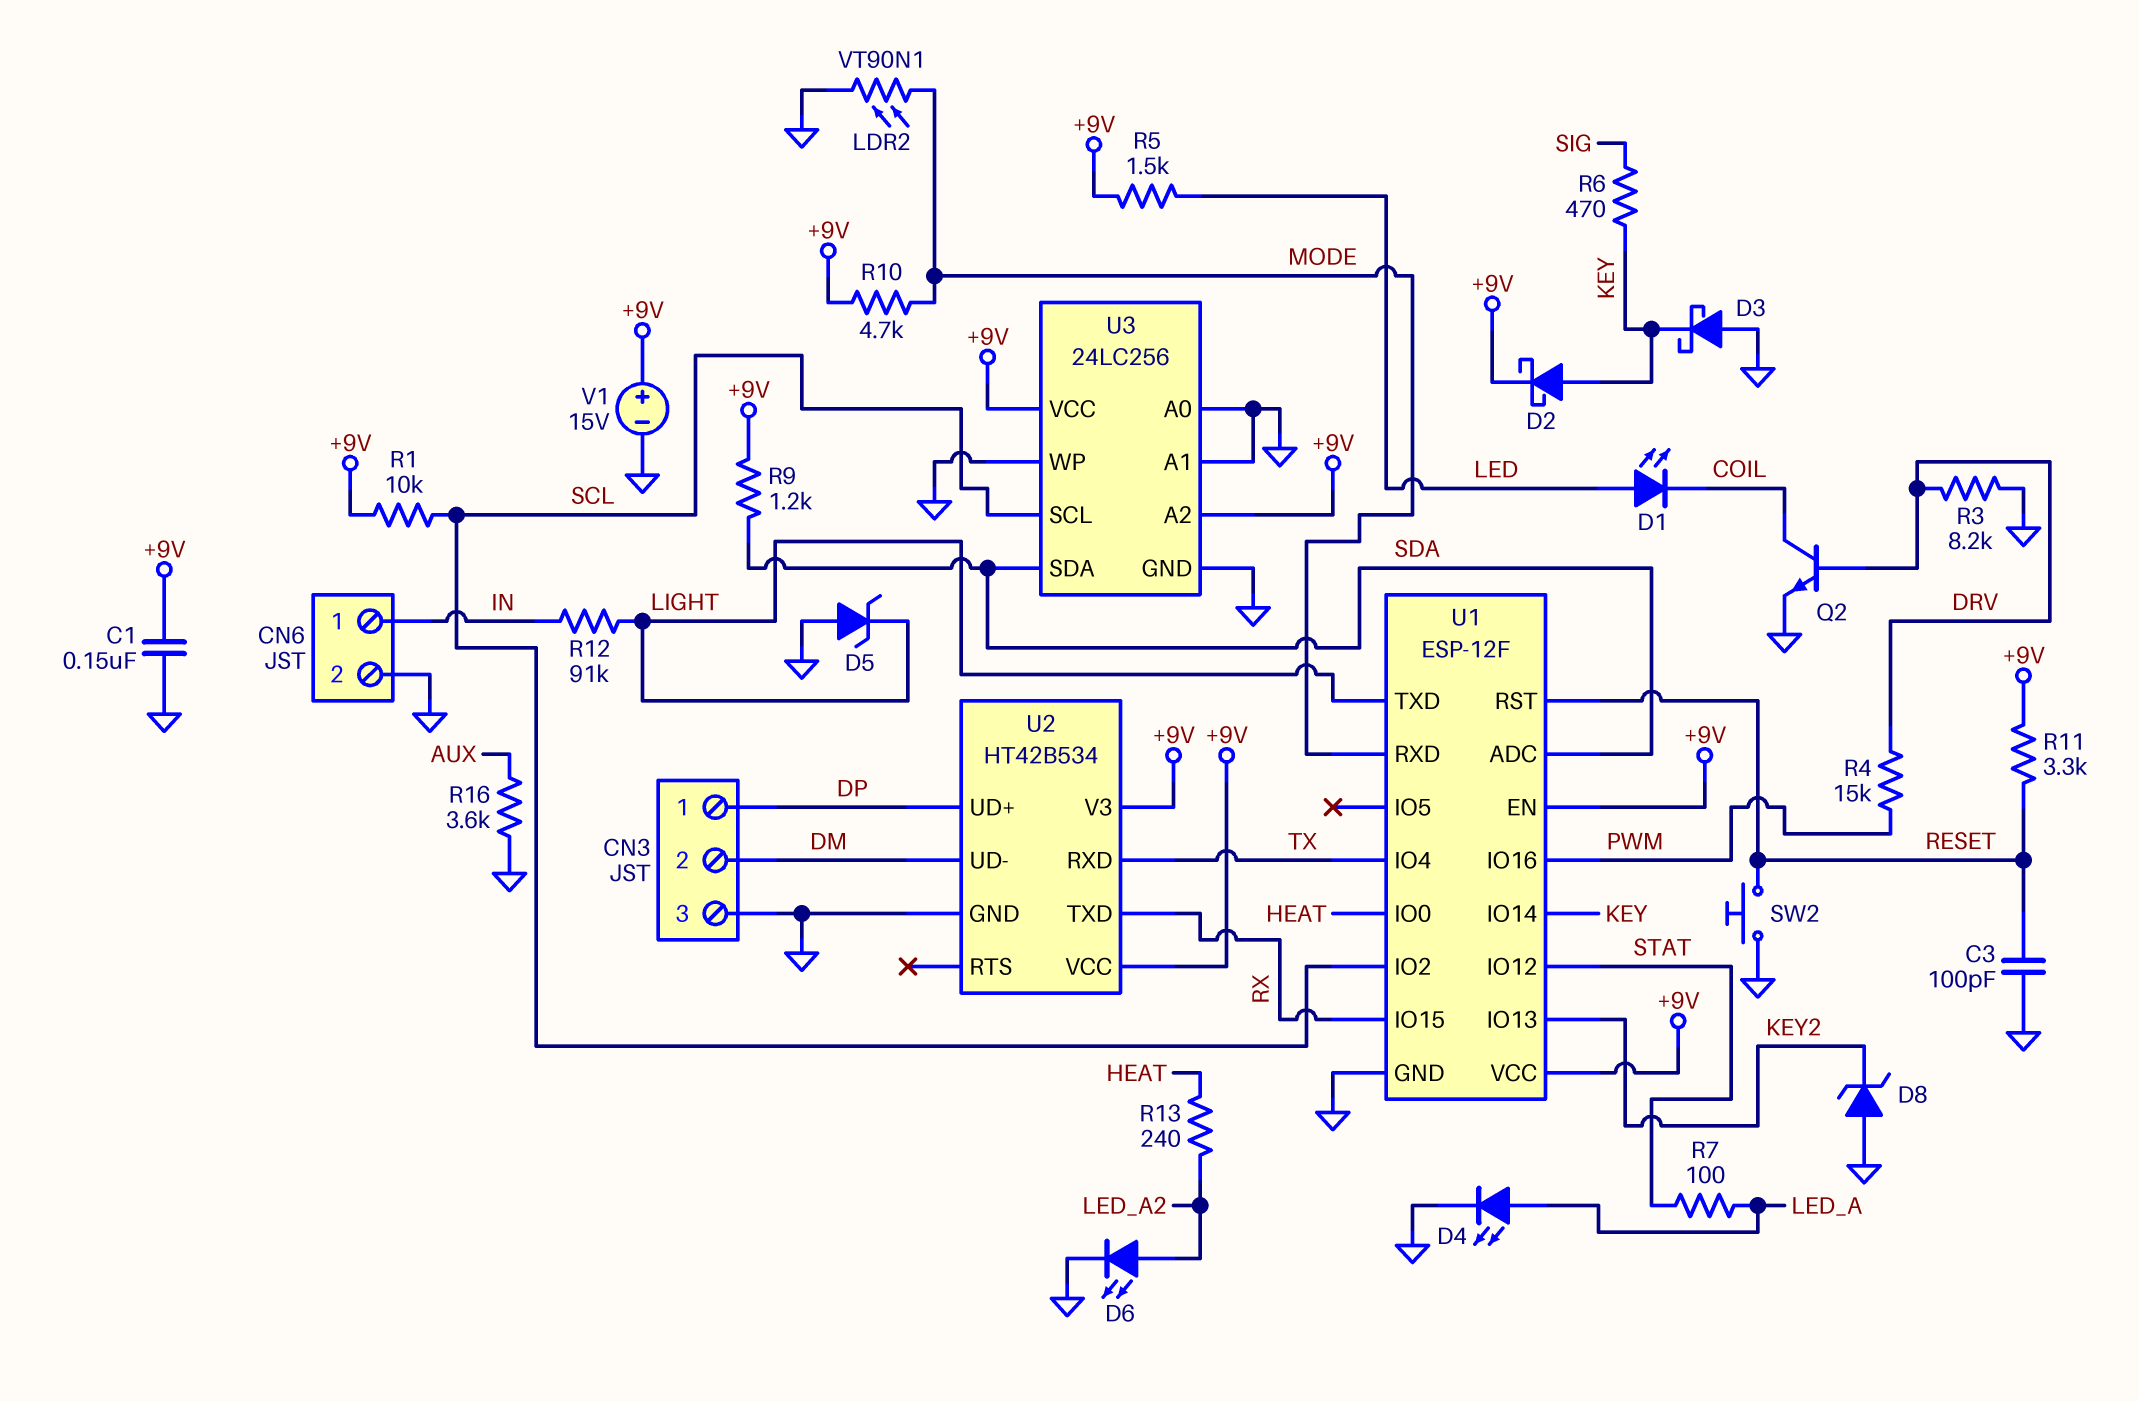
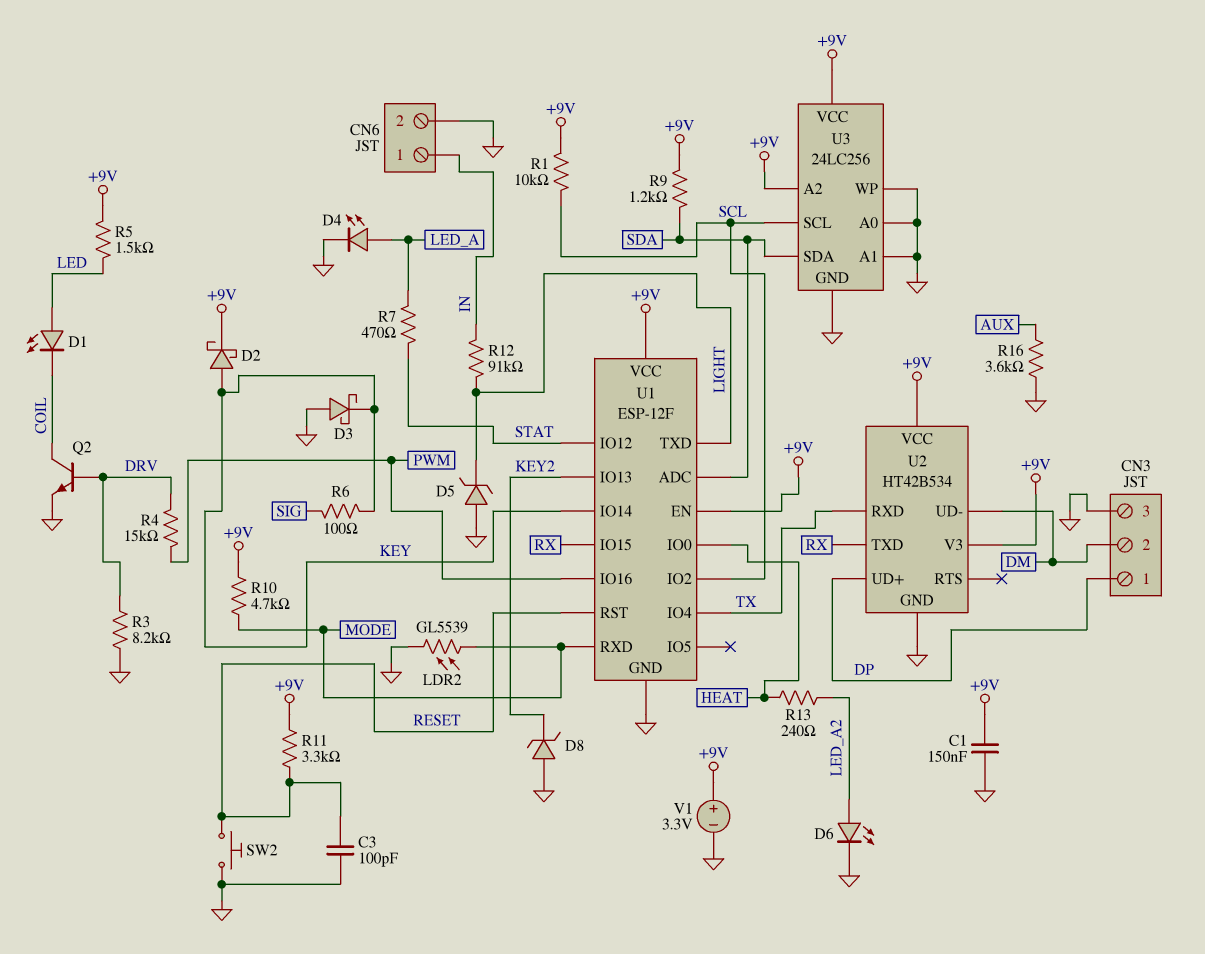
LDR2: VT90N1 (GND, MODE) -> GL5539 (GND, MODE)
R6: 470 (KEY, SIG) -> 100 (KEY, SIG)
R7: 100 (LED_A, STAT) -> 470 (LED_A, STAT)
V1: 15V (plus +9V, minus GND) -> 3.3V (plus +9V, minus GND)

